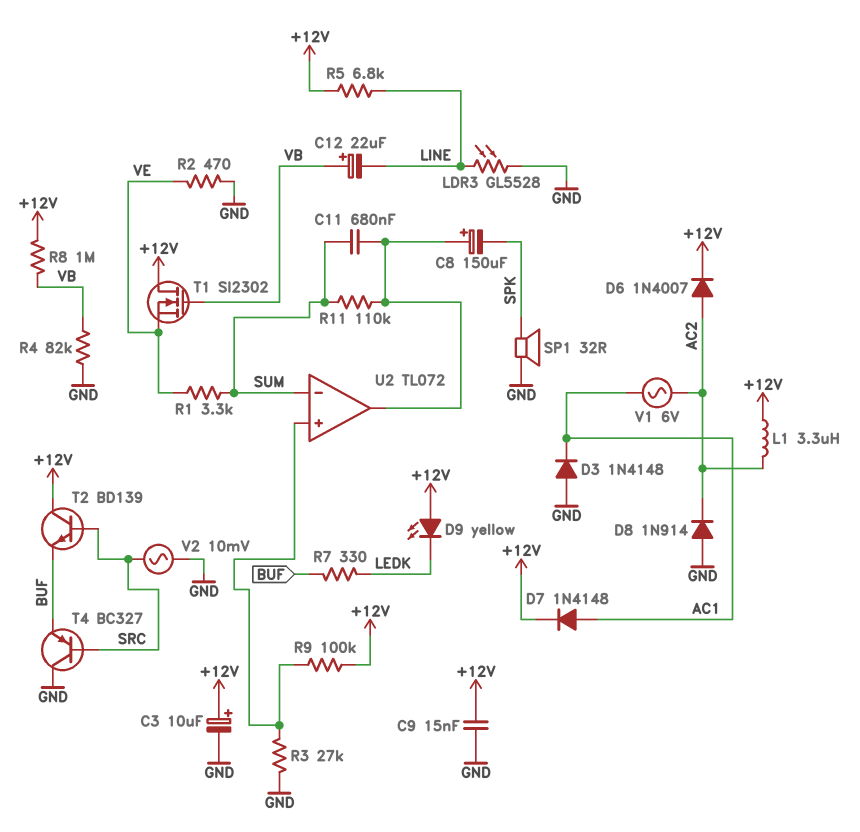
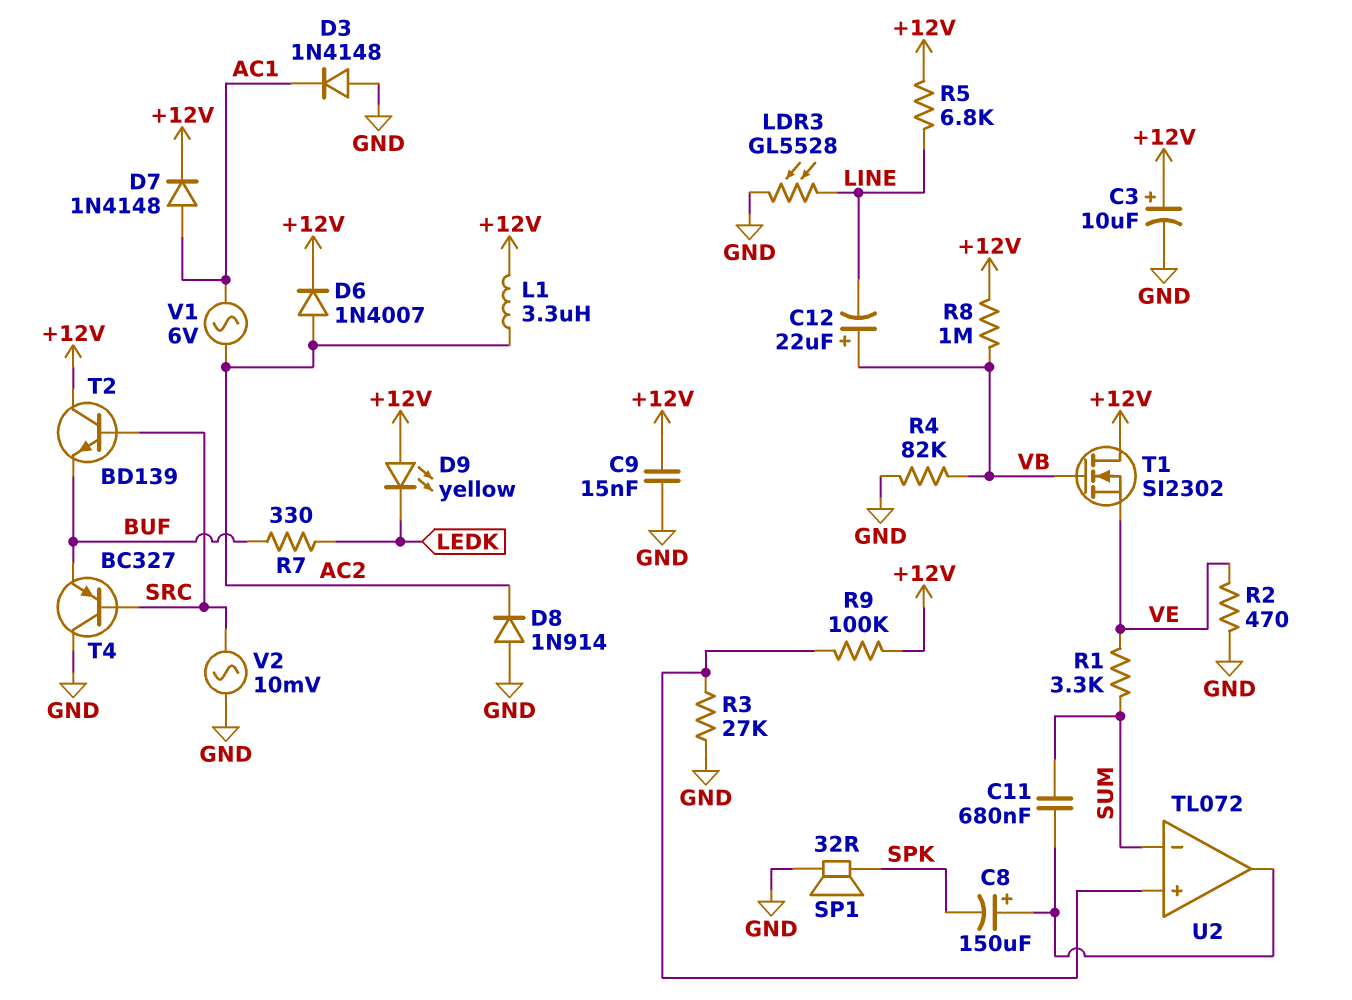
R11: 110k (SUM, U2/out) -> none

